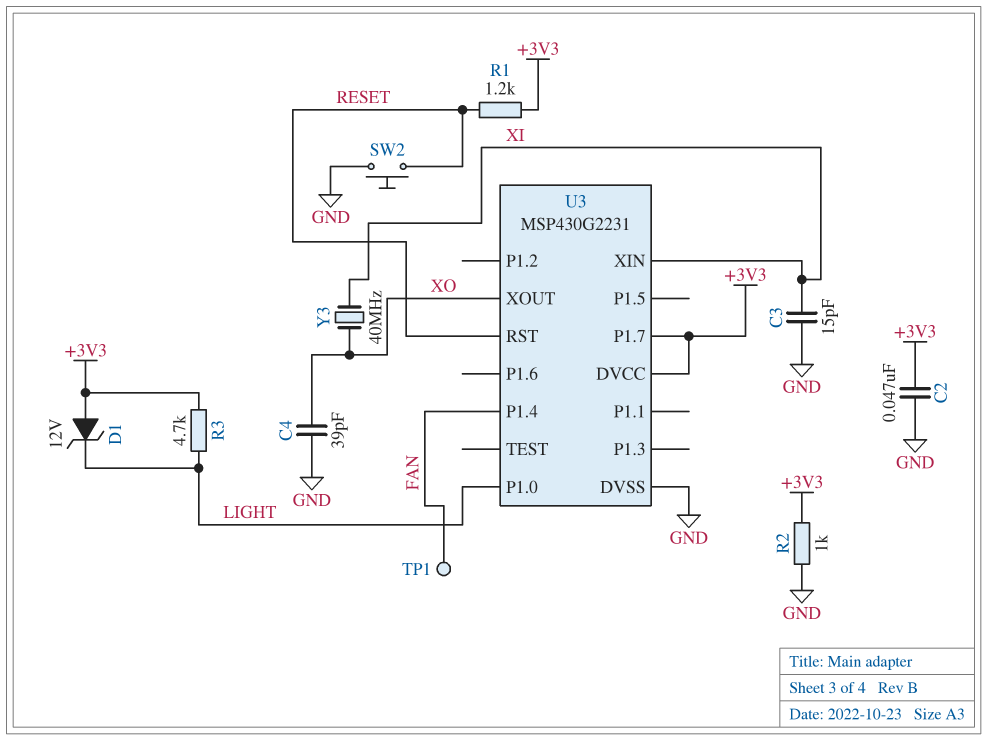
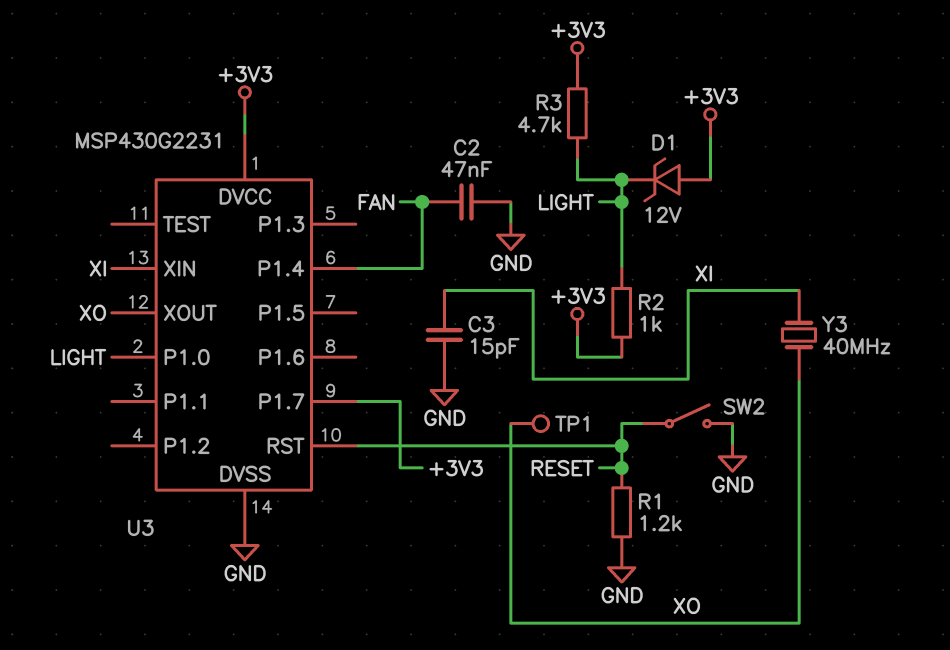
C2: 47nF (+3V3, GND) -> 47nF (FAN, GND)
C4: 39pF (GND, XO) -> none
R1: 1.2k (+3V3, RESET) -> 1.2k (GND, RESET)
R2: 1k (+3V3, GND) -> 1k (+3V3, LIGHT)
SW2: button (GND, RESET) -> switch (GND, RESET)
TP1: test point (FAN) -> test point (XO)

